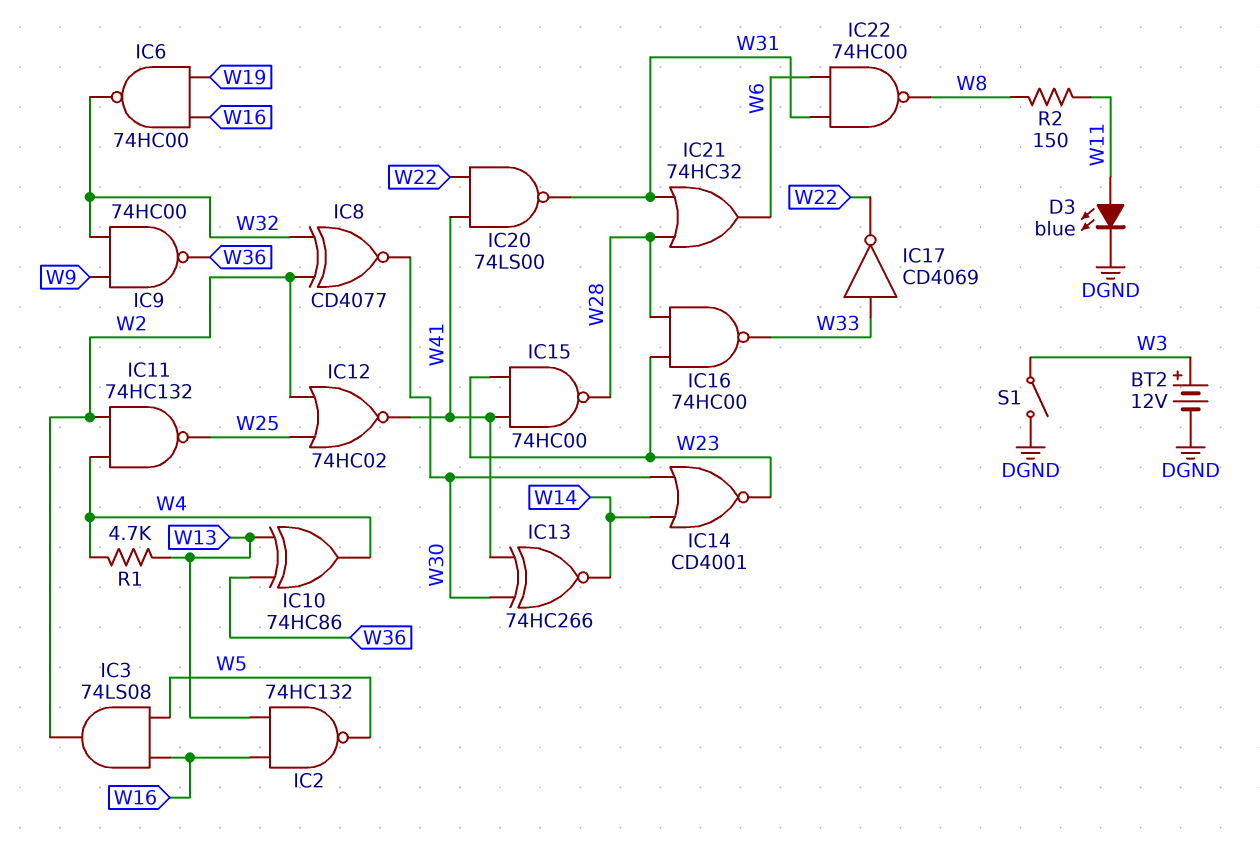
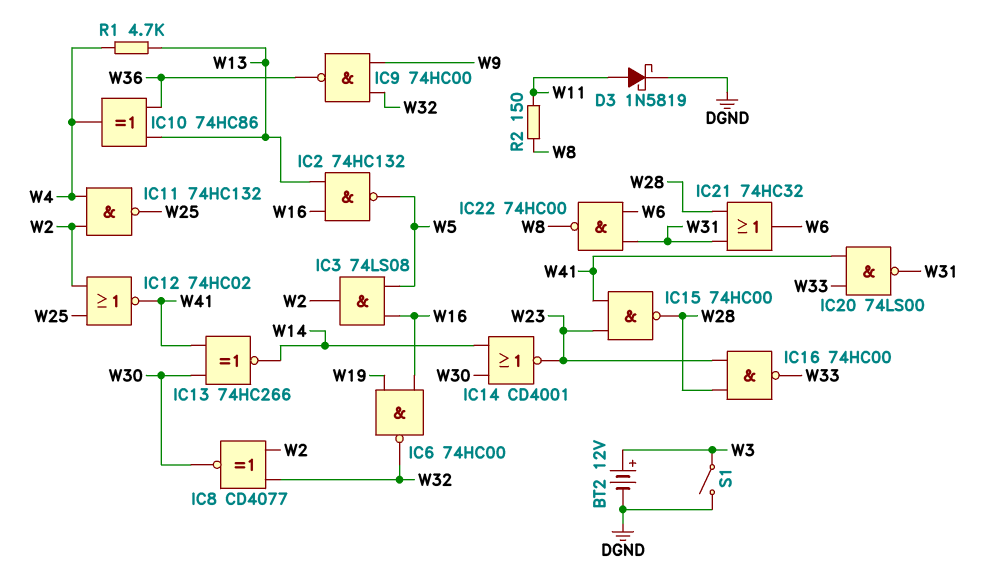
D3: LED blue (A W11, K DGND) -> schottky 1N5819 (A W11, K DGND)
IC17: NOT CD4069 (in W33, out W22) -> none
IC20: NAND 74LS00 (in W22, in W41, out W31) -> NAND 74LS00 (in W33, in W41, out W31)

